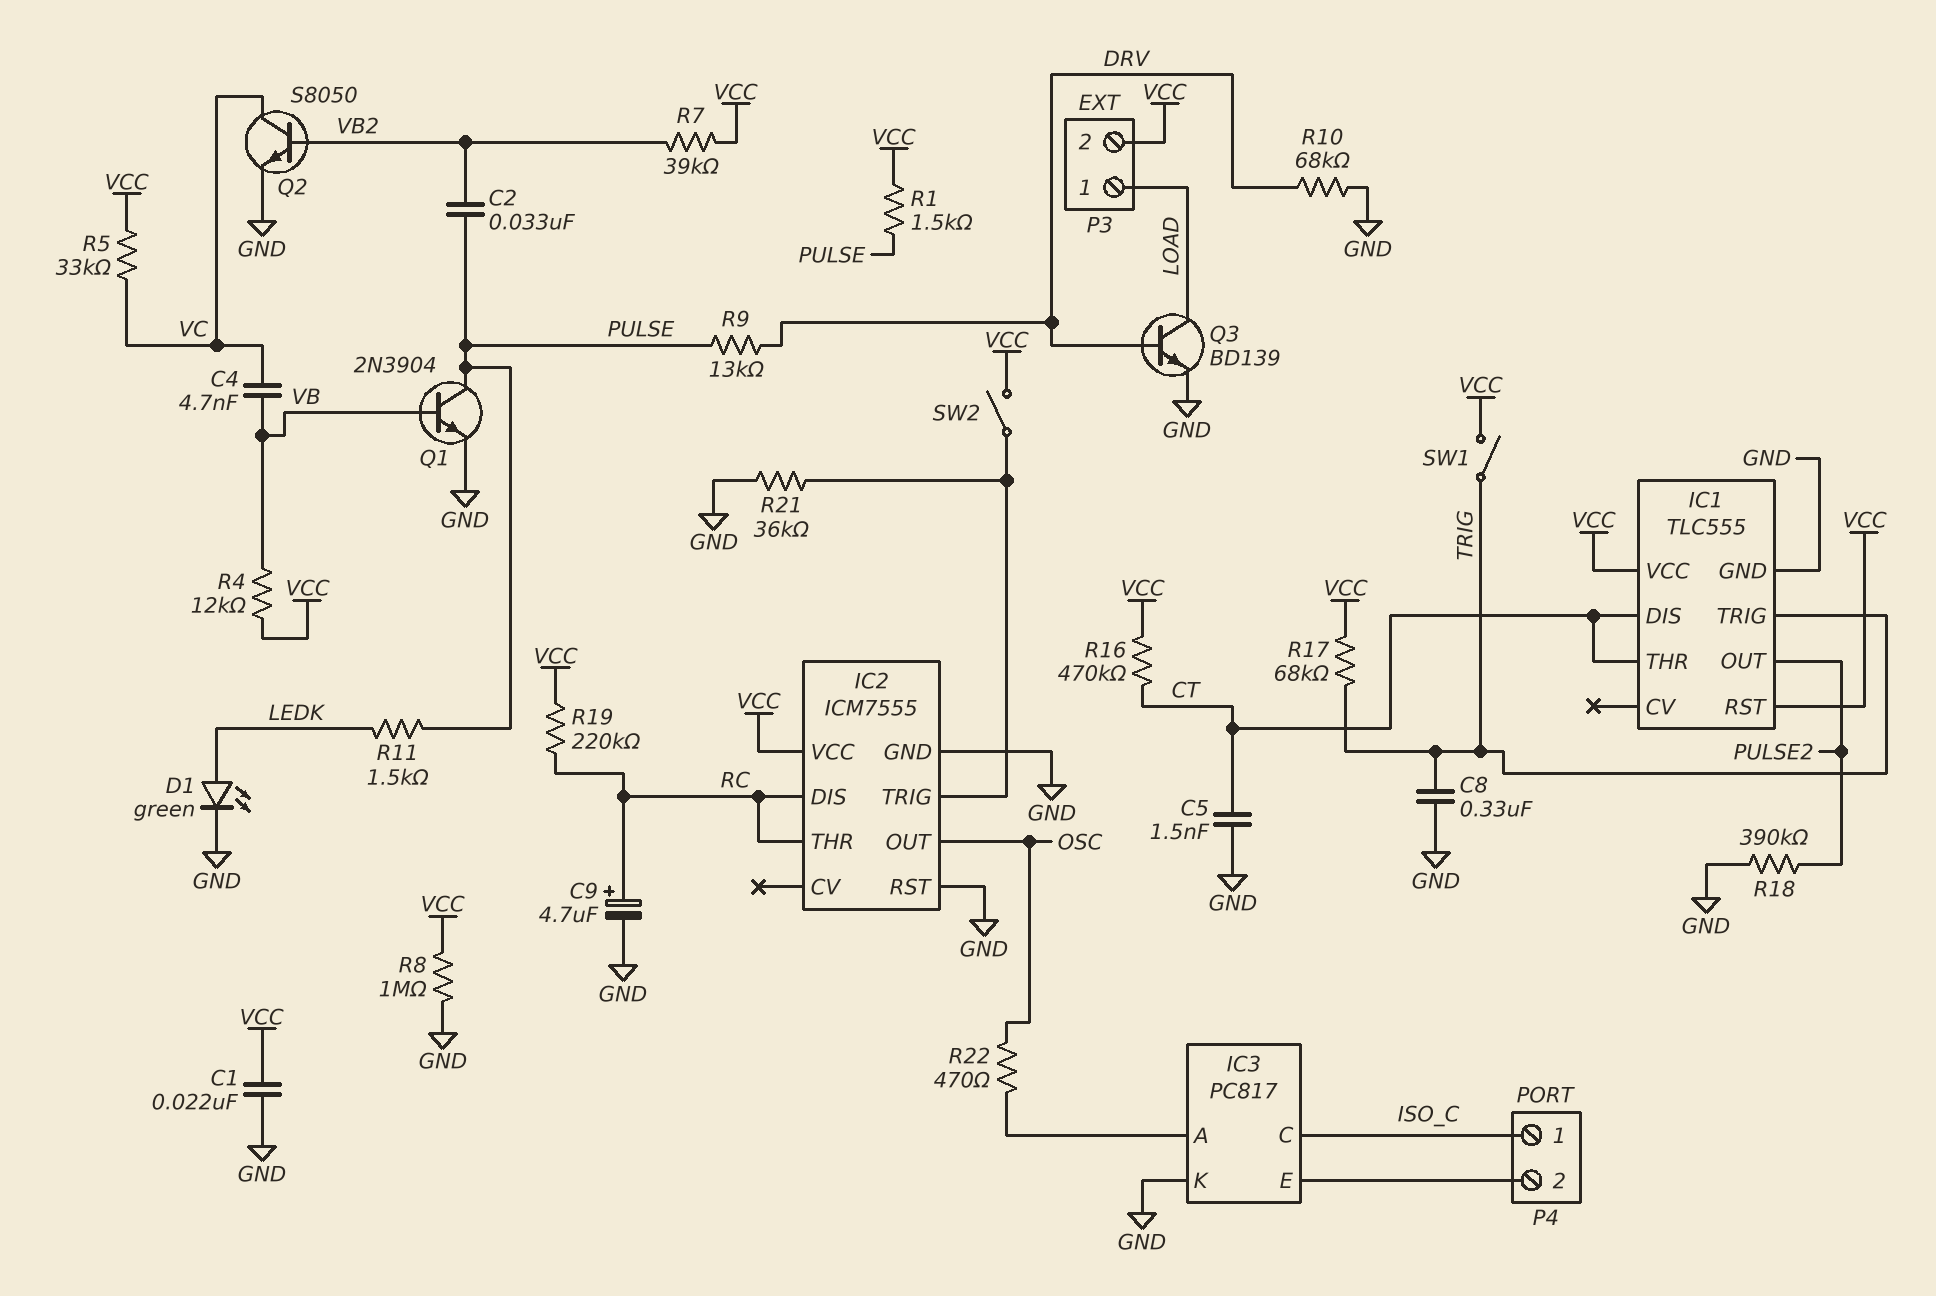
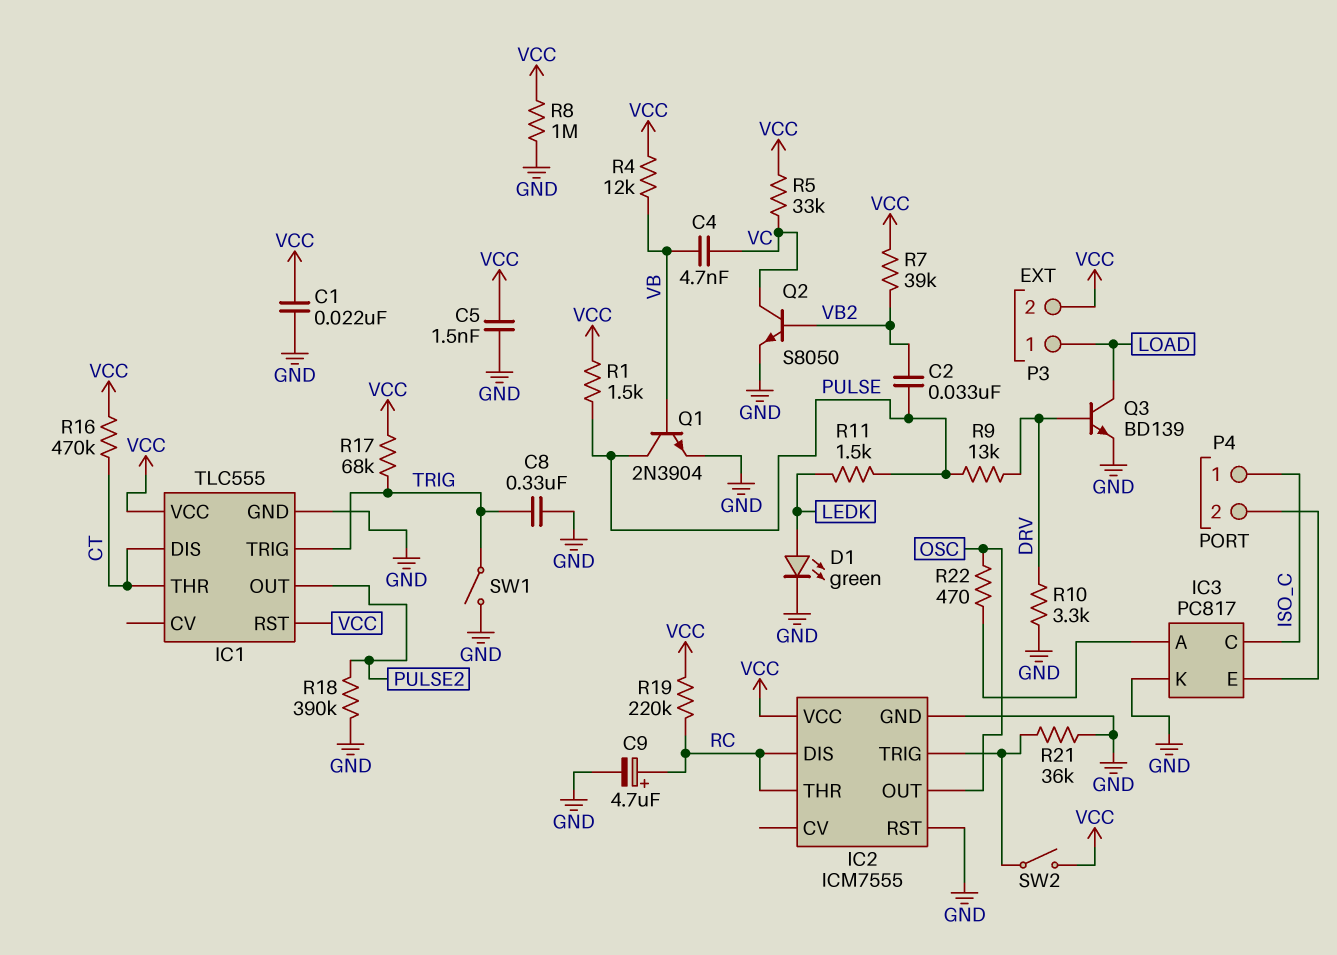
C5: 1.5nF (CT, GND) -> 1.5nF (GND, VCC)
R10: 68k (DRV, GND) -> 3.3k (DRV, GND)
SW1: switch (TRIG, VCC) -> switch (GND, TRIG)

